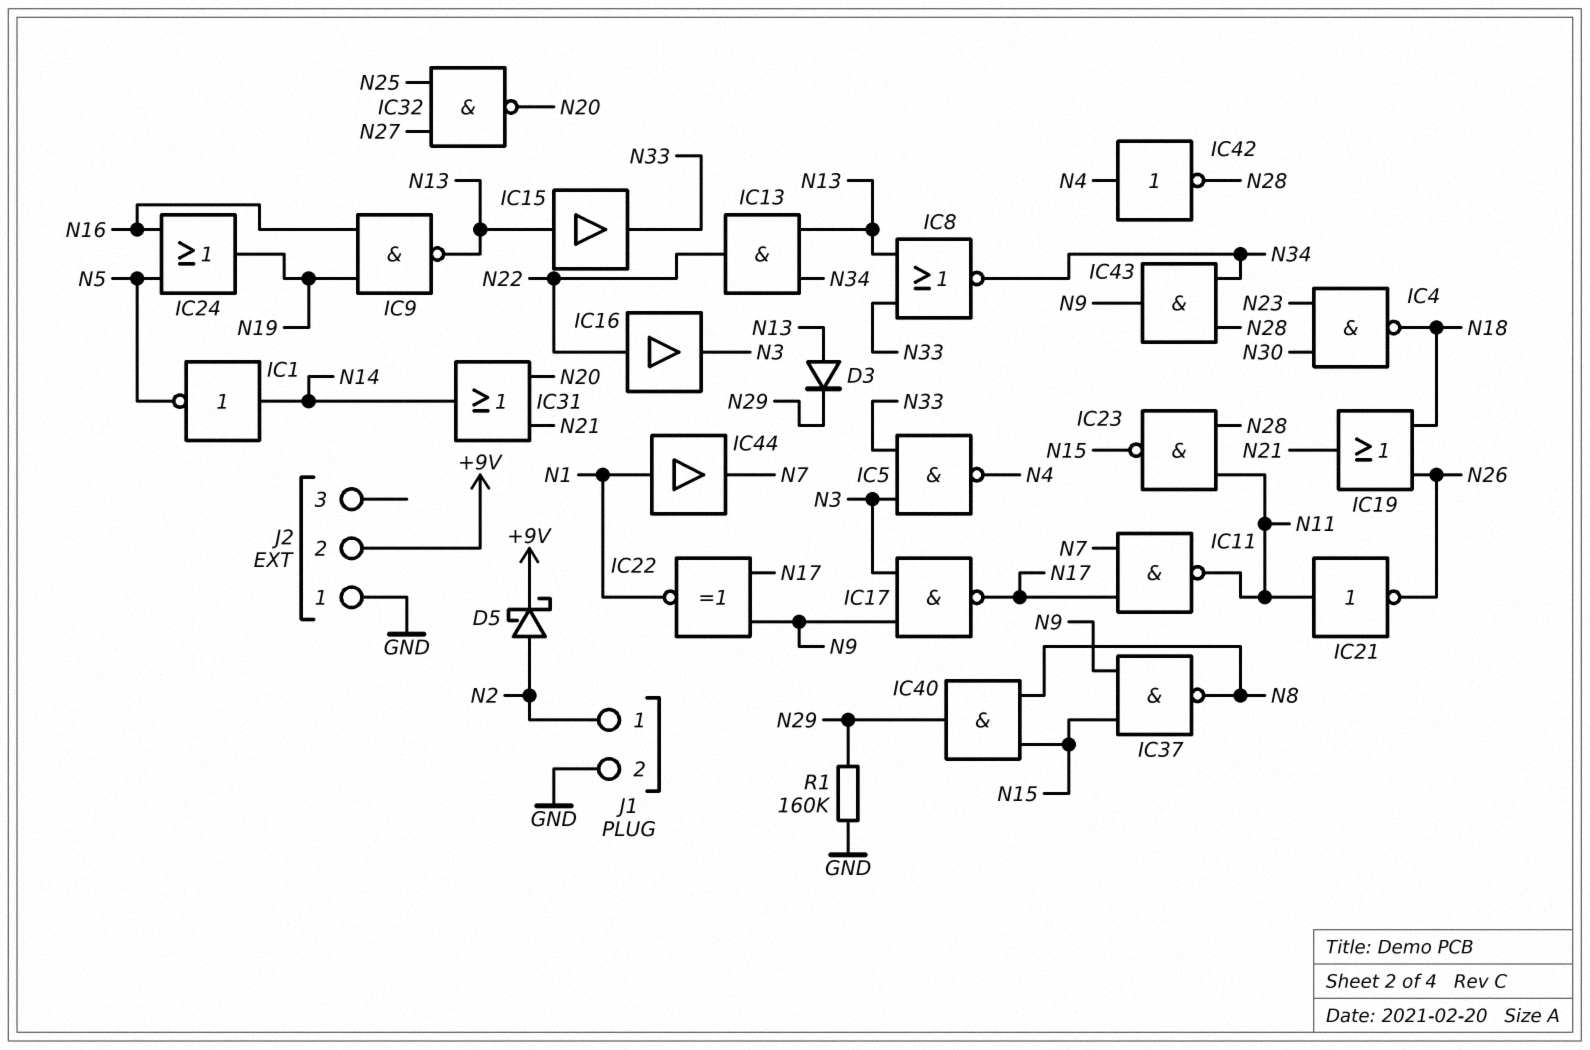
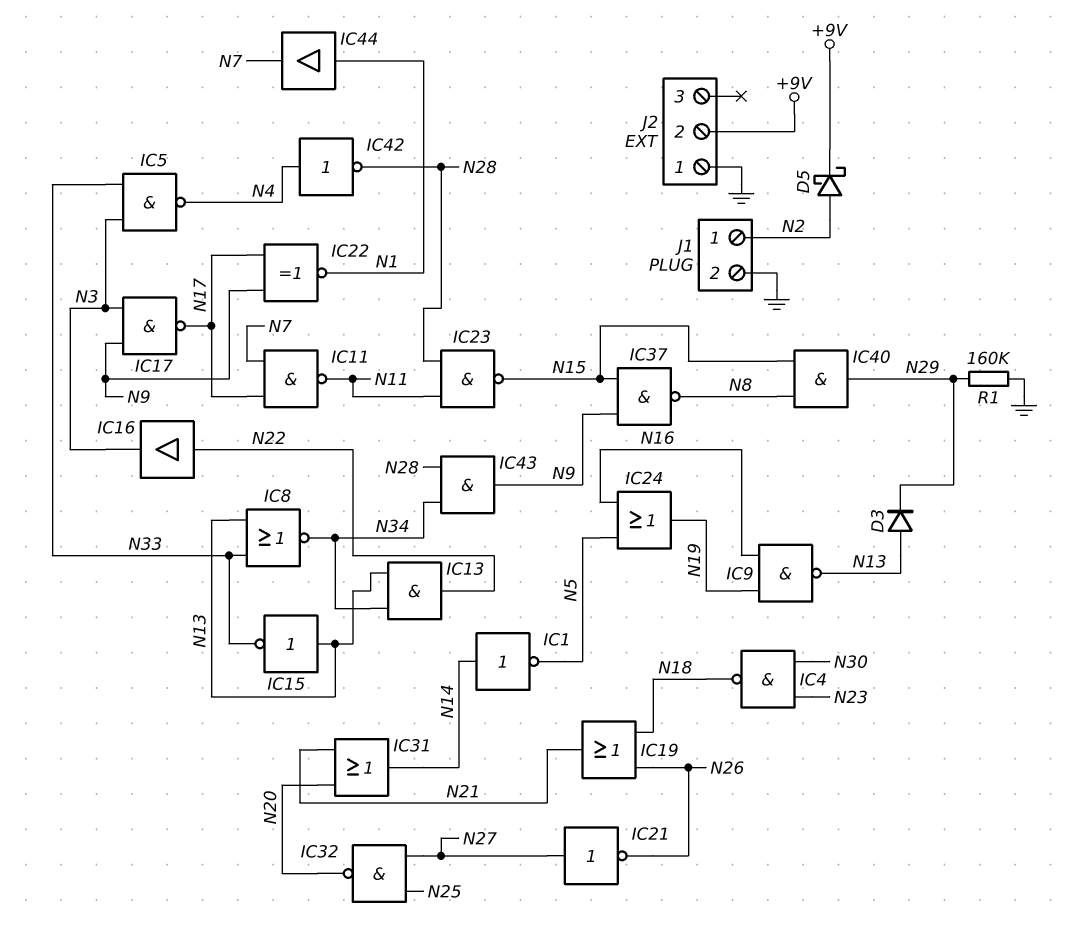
IC15: buffer (in N13, out N33) -> NOT (in N13, out N33)
IC21: NOT (in N11, out N26) -> NOT (in N27, out N26)

